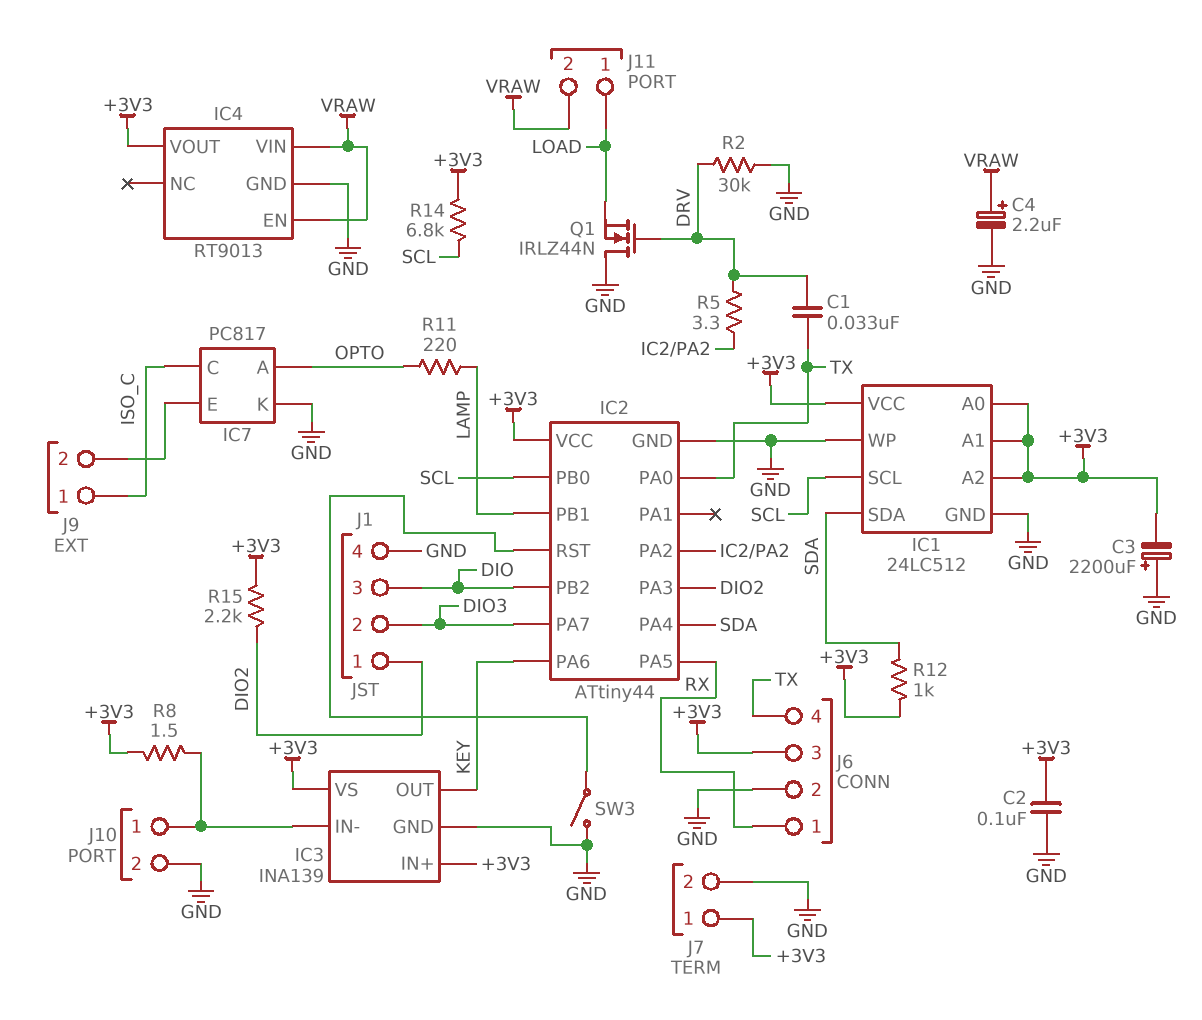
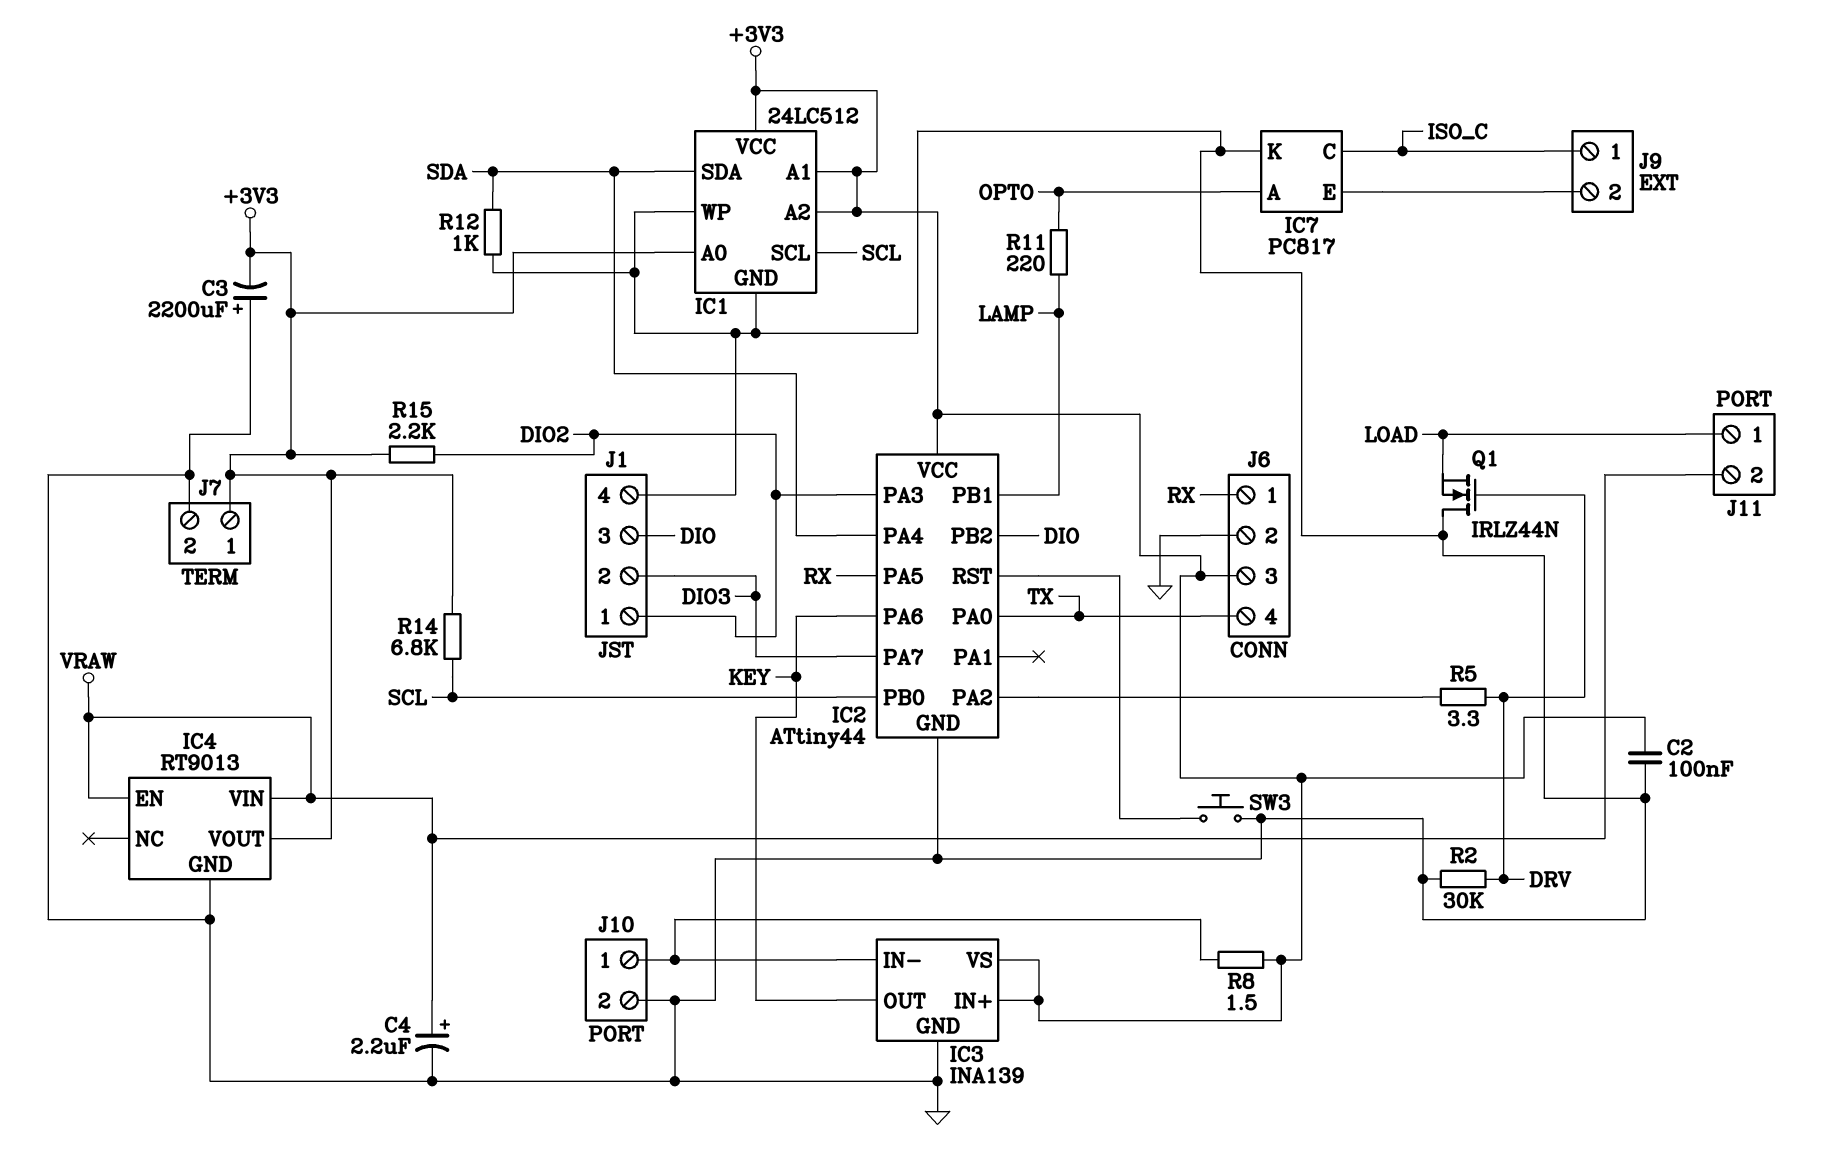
C1: 33nF (DRV, TX) -> none
R12: 1k (+3V3, SDA) -> 1k (GND, SDA)
SW3: switch (GND, IC2/RST) -> button (GND, IC2/RST)

